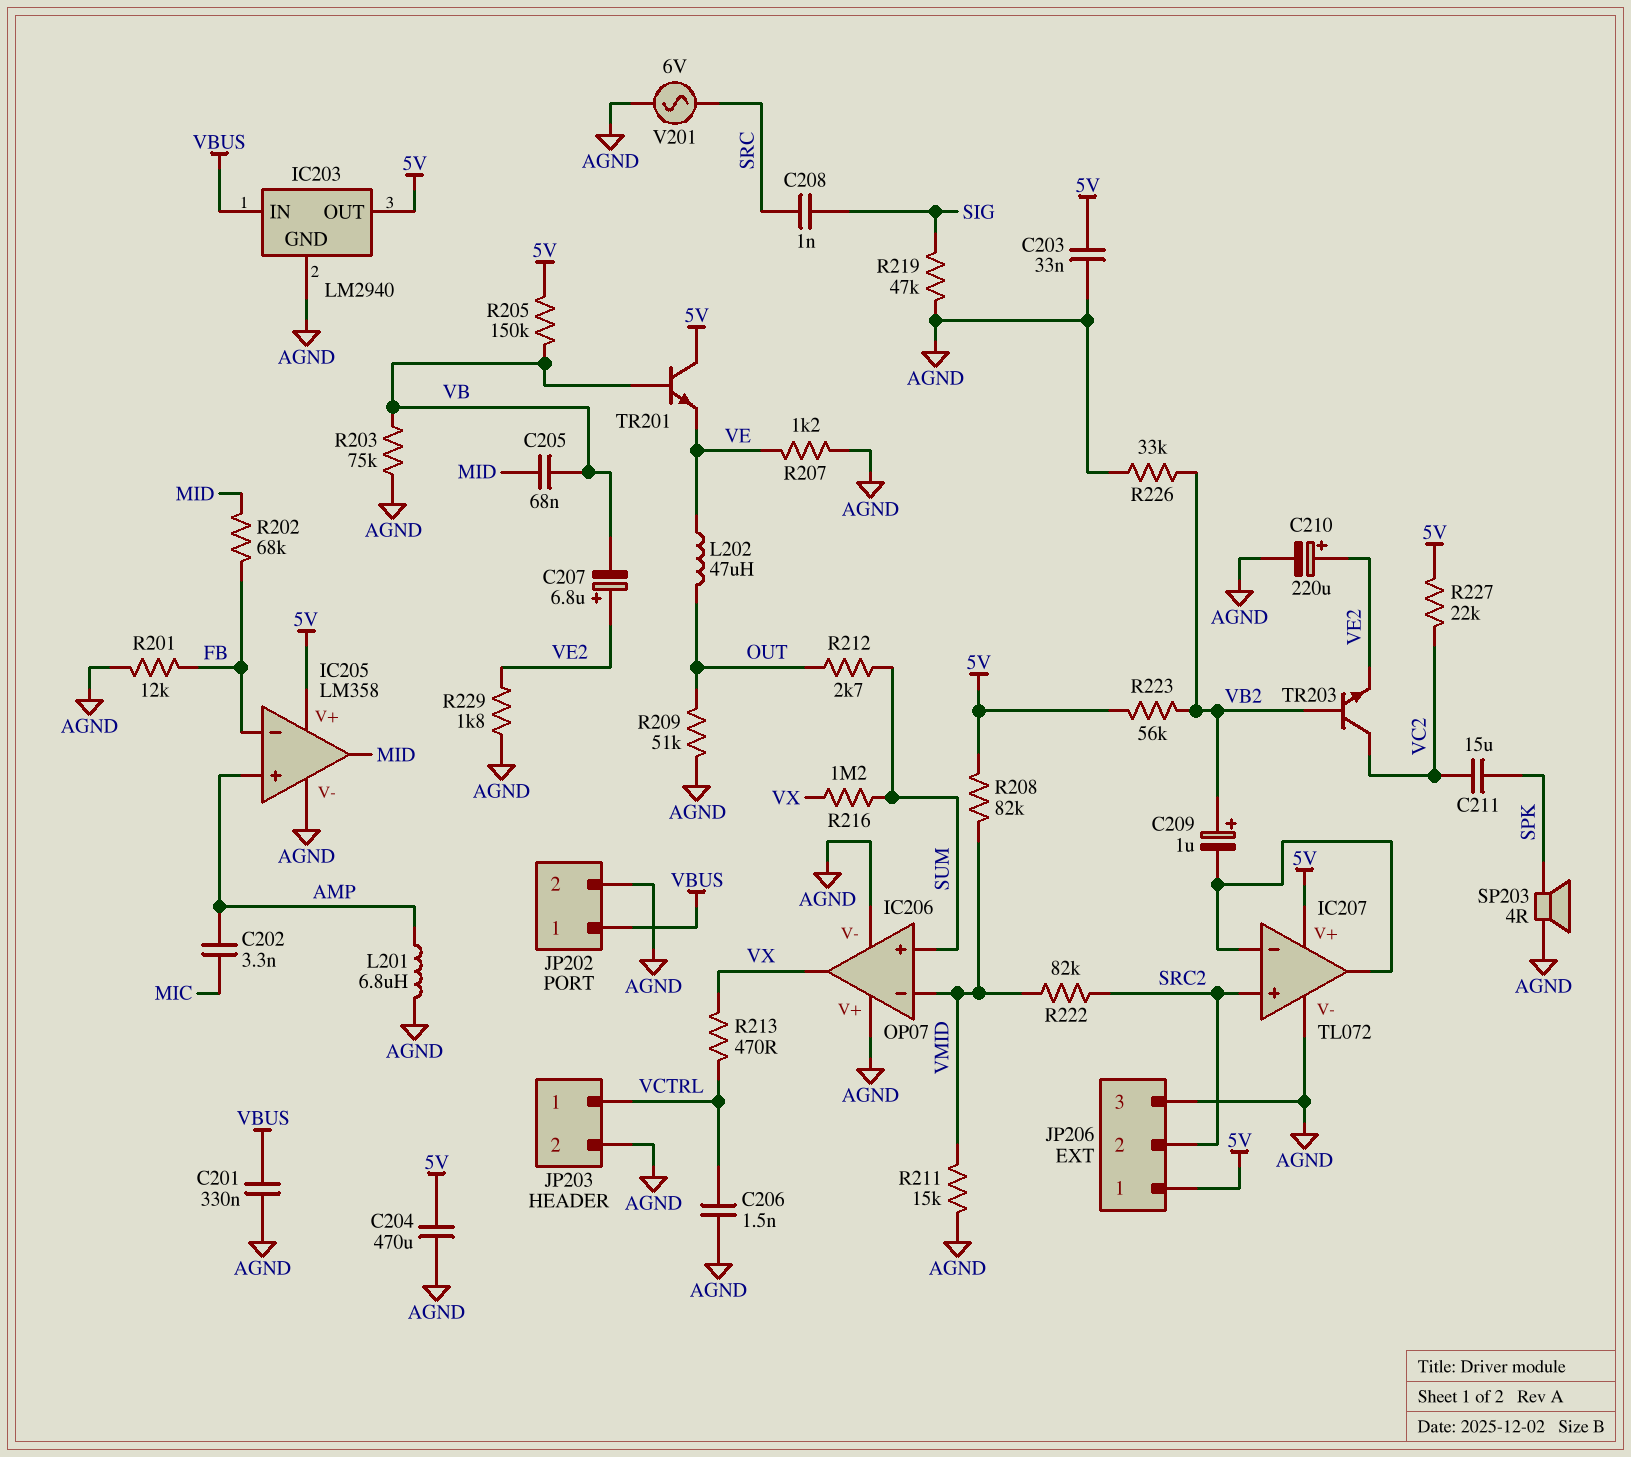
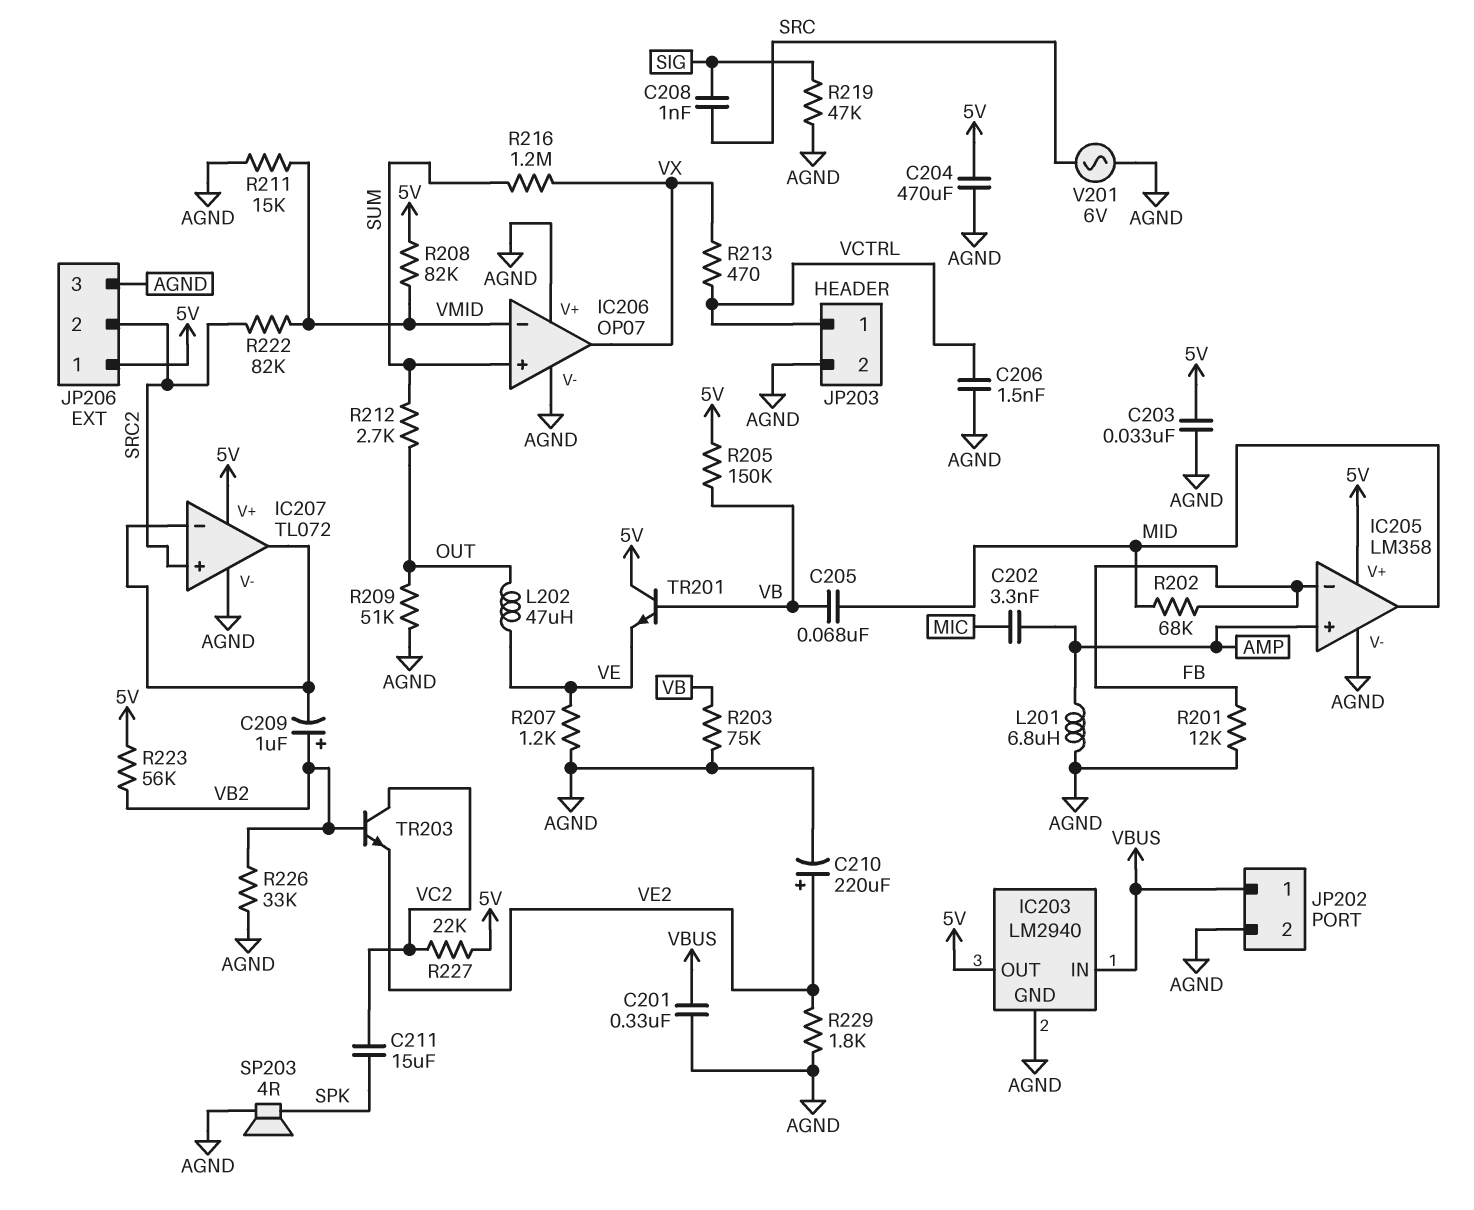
C207: 6.8uF (plus VE2, minus VB) -> none

